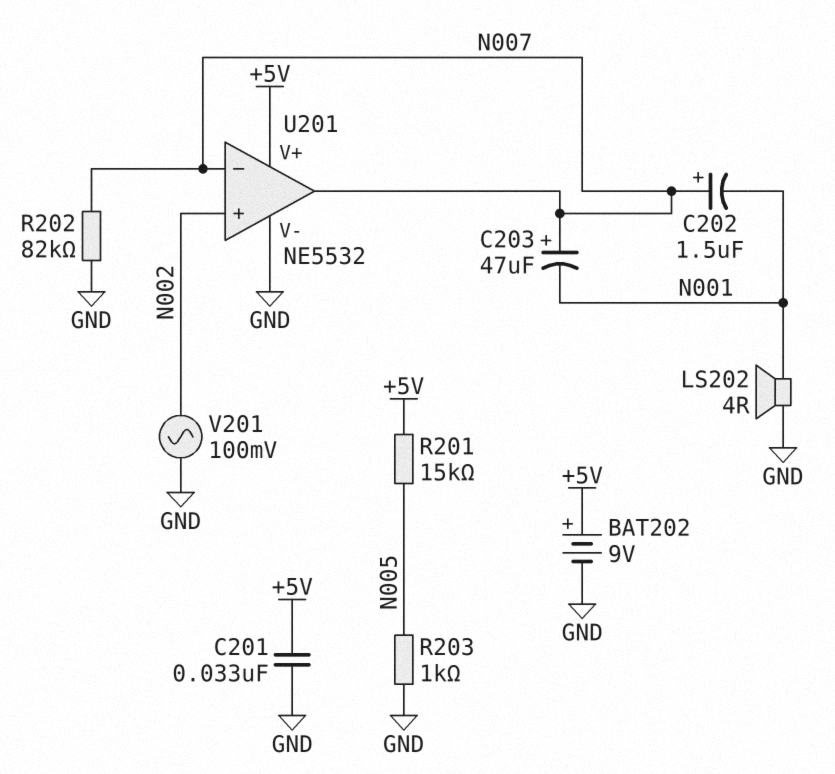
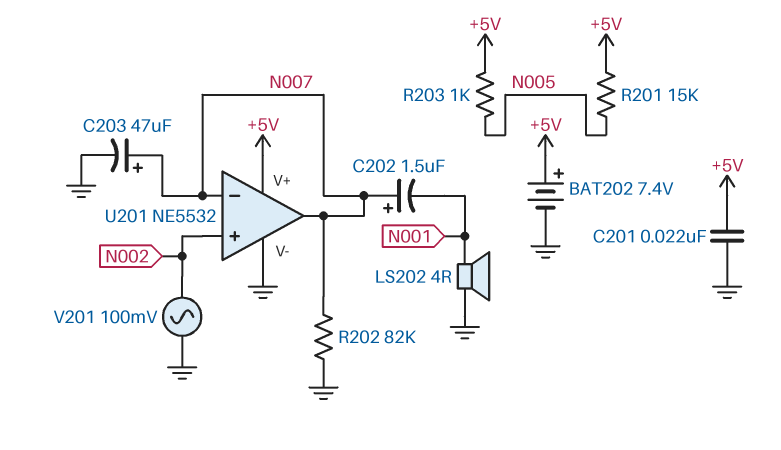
BAT202: 9V (plus +5V, minus GND) -> 7.4V (plus +5V, minus GND)
C201: 33nF (+5V, GND) -> 22nF (+5V, GND)
C203: 47uF (plus N007, minus N001) -> 47uF (plus N007, minus GND)
R203: 1k (GND, N005) -> 1k (+5V, N005)

